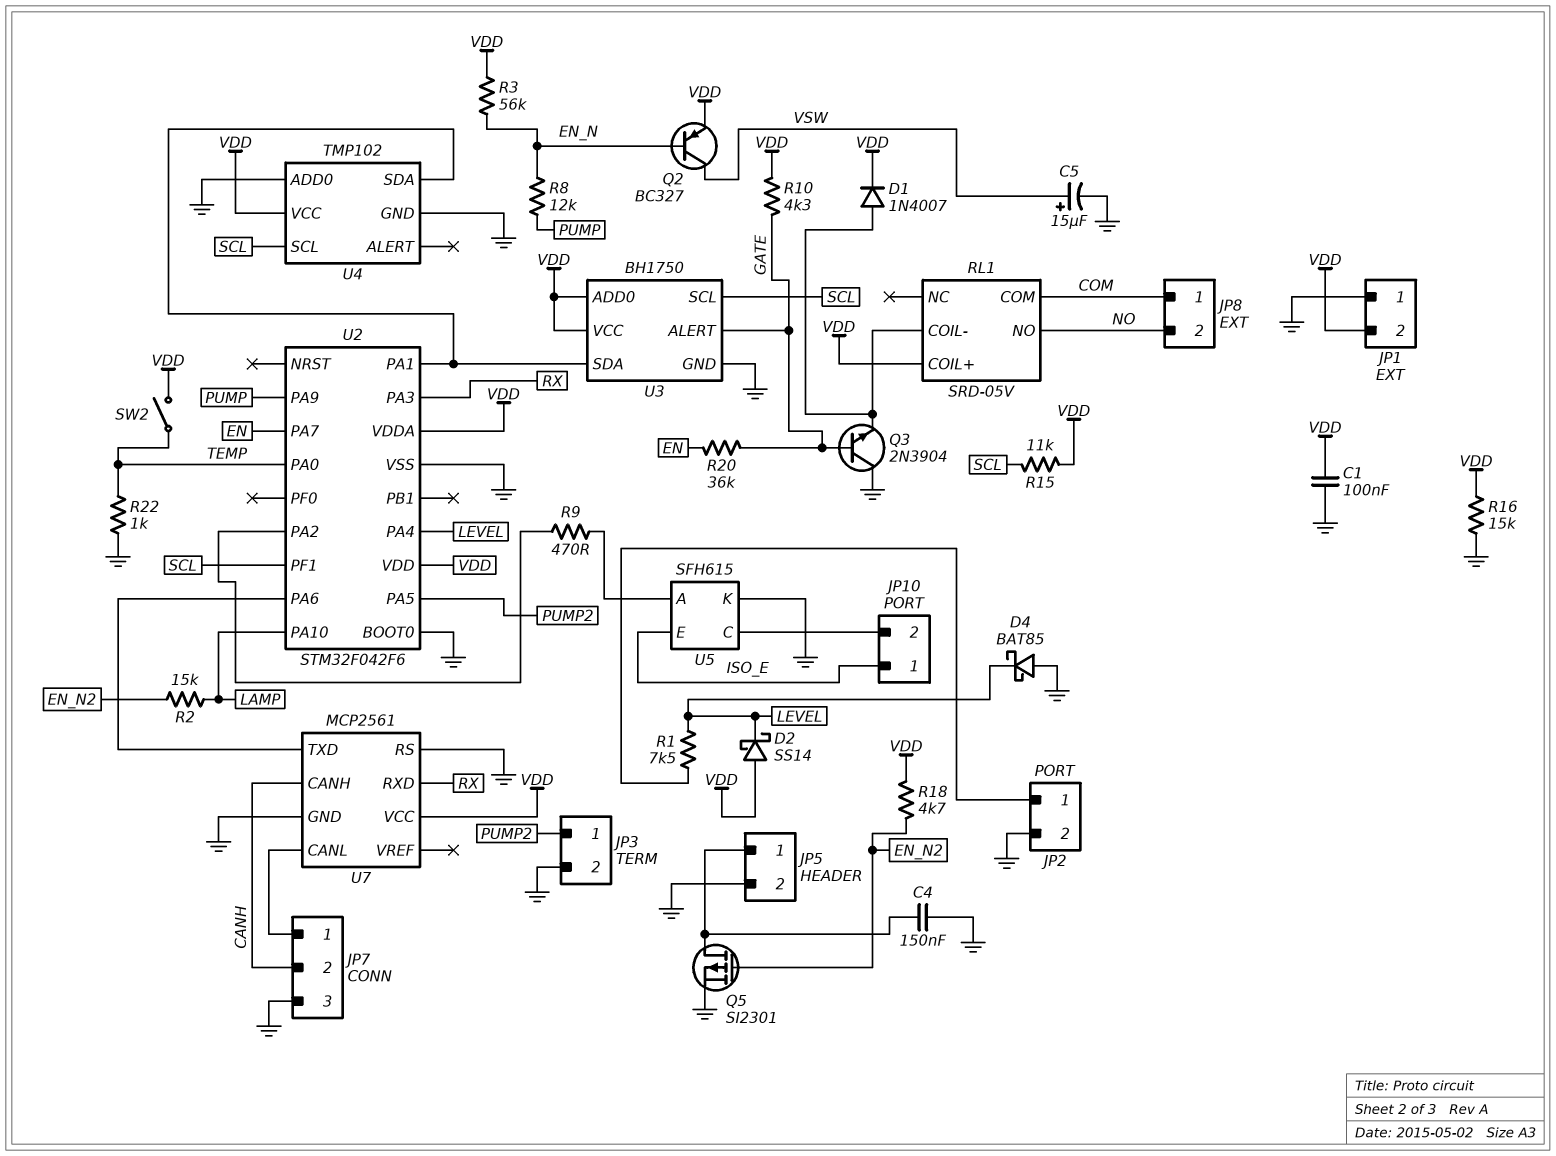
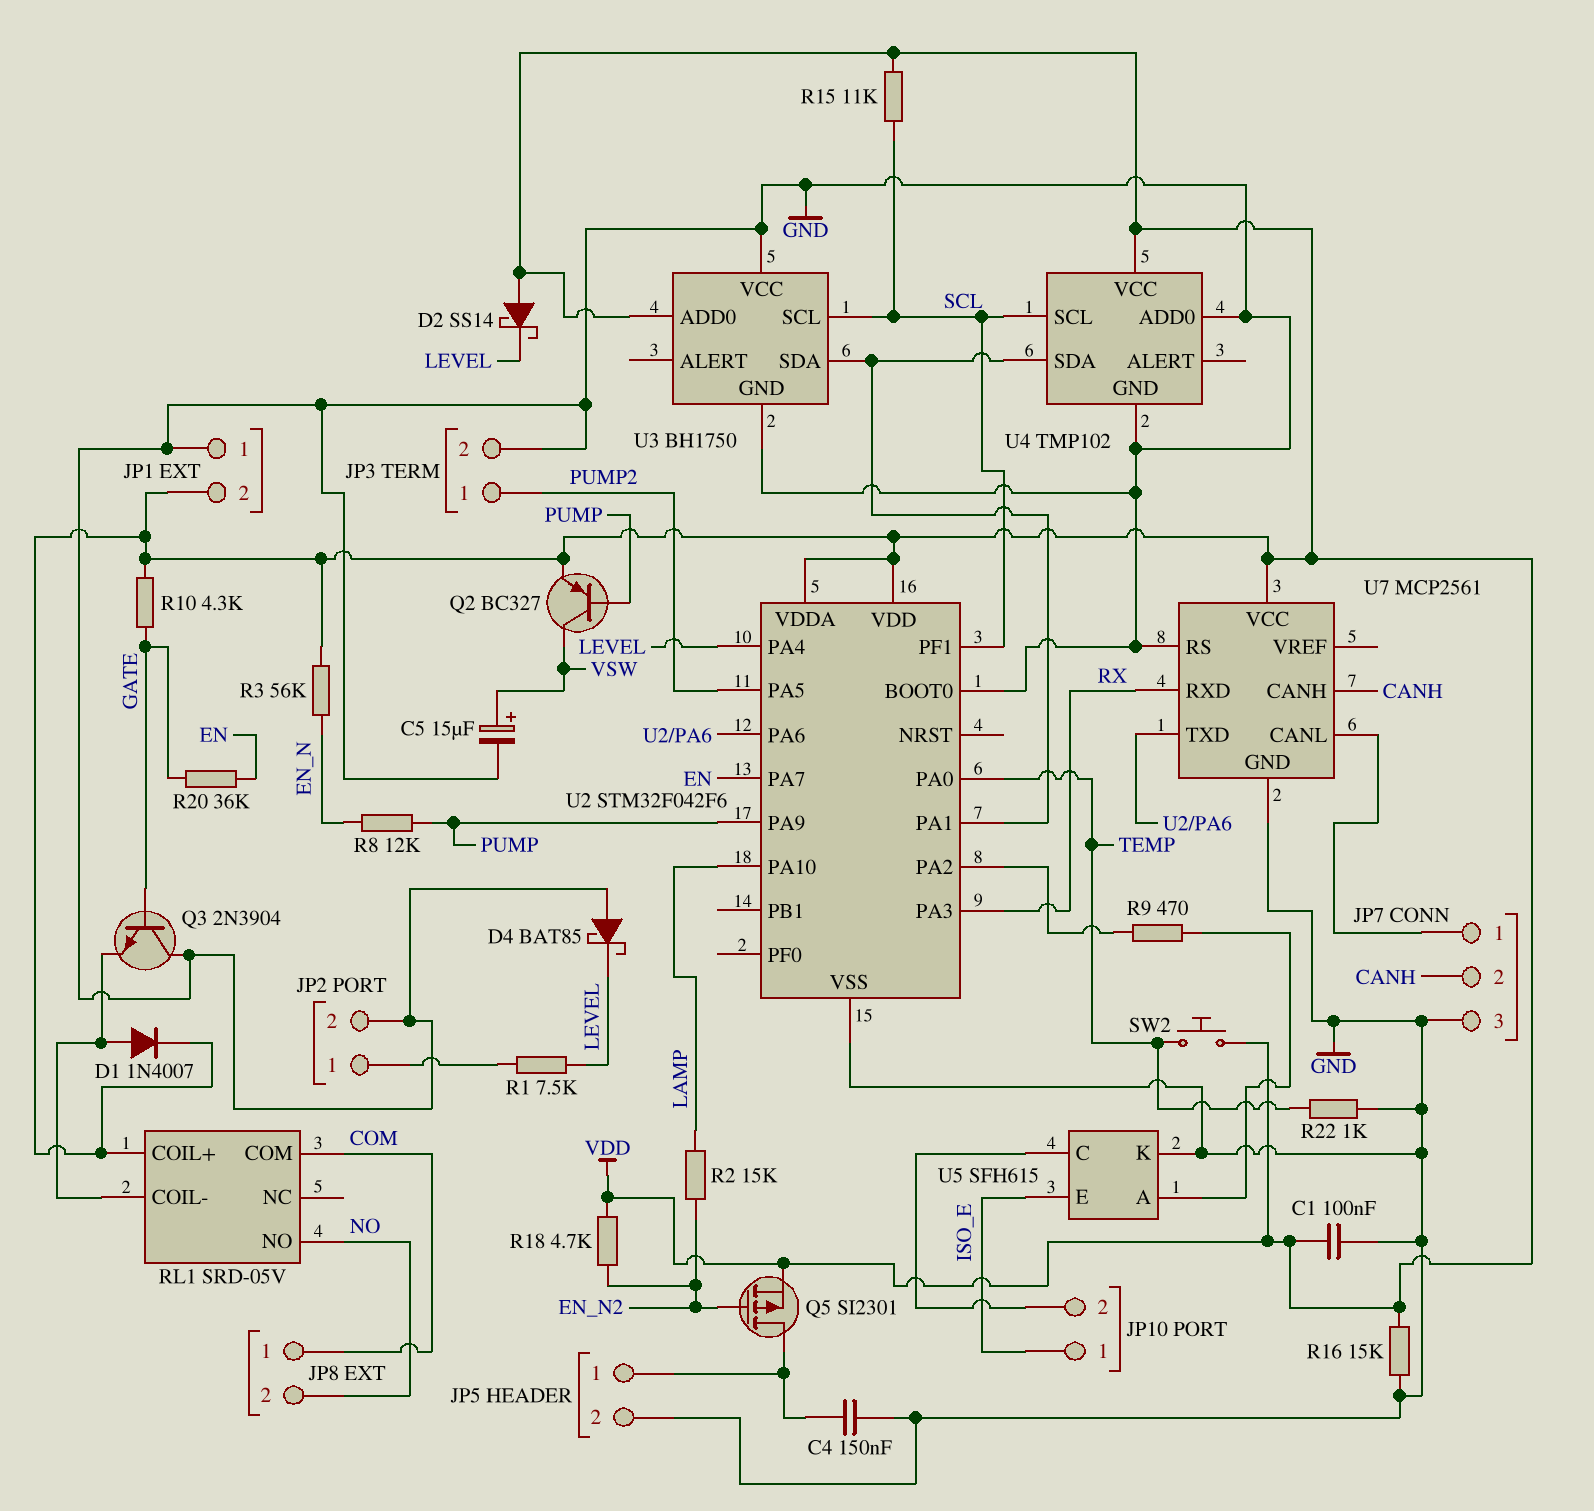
Q2: PNP BC327 (B EN_N, C VSW, E VDD) -> PNP BC327 (B PUMP, C VSW, E VDD)
Q5: PMOS SI2301 (G EN_N2, D JP5/1, S GND) -> PMOS SI2301 (G EN_N2, D JP5/1, S VDD)
SW2: switch (TEMP, VDD) -> button (TEMP, VDD)
U3 pin ALERT: GATE -> none
U3 pin VCC: VDD -> GND

